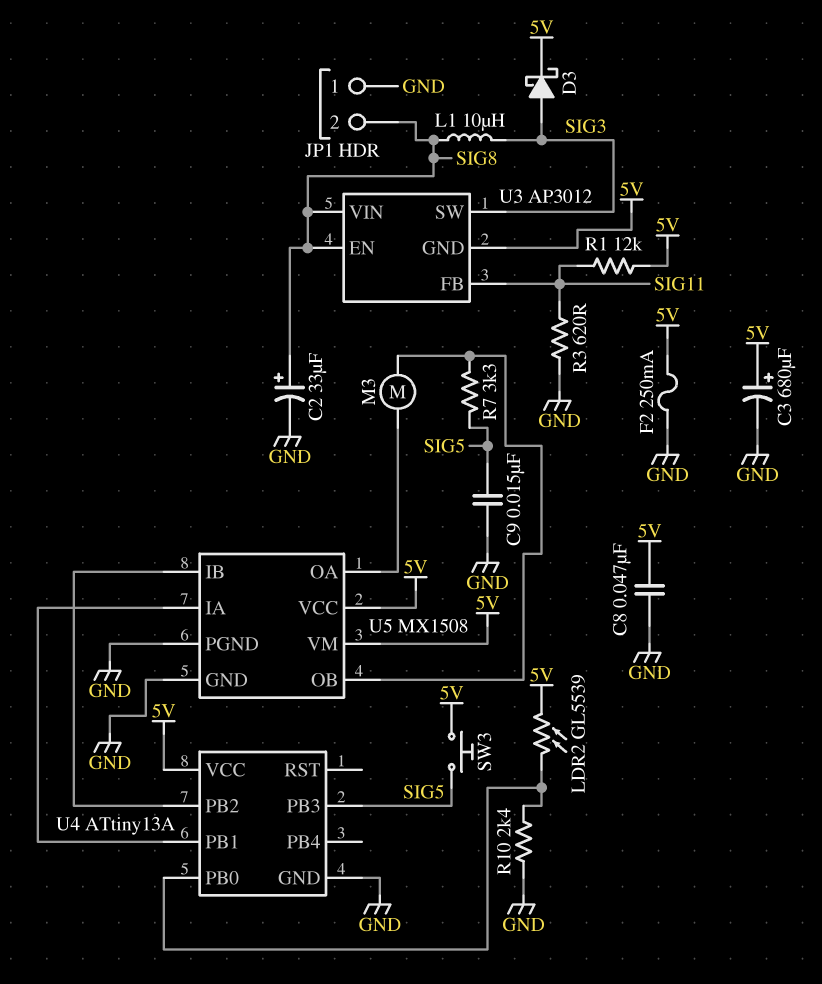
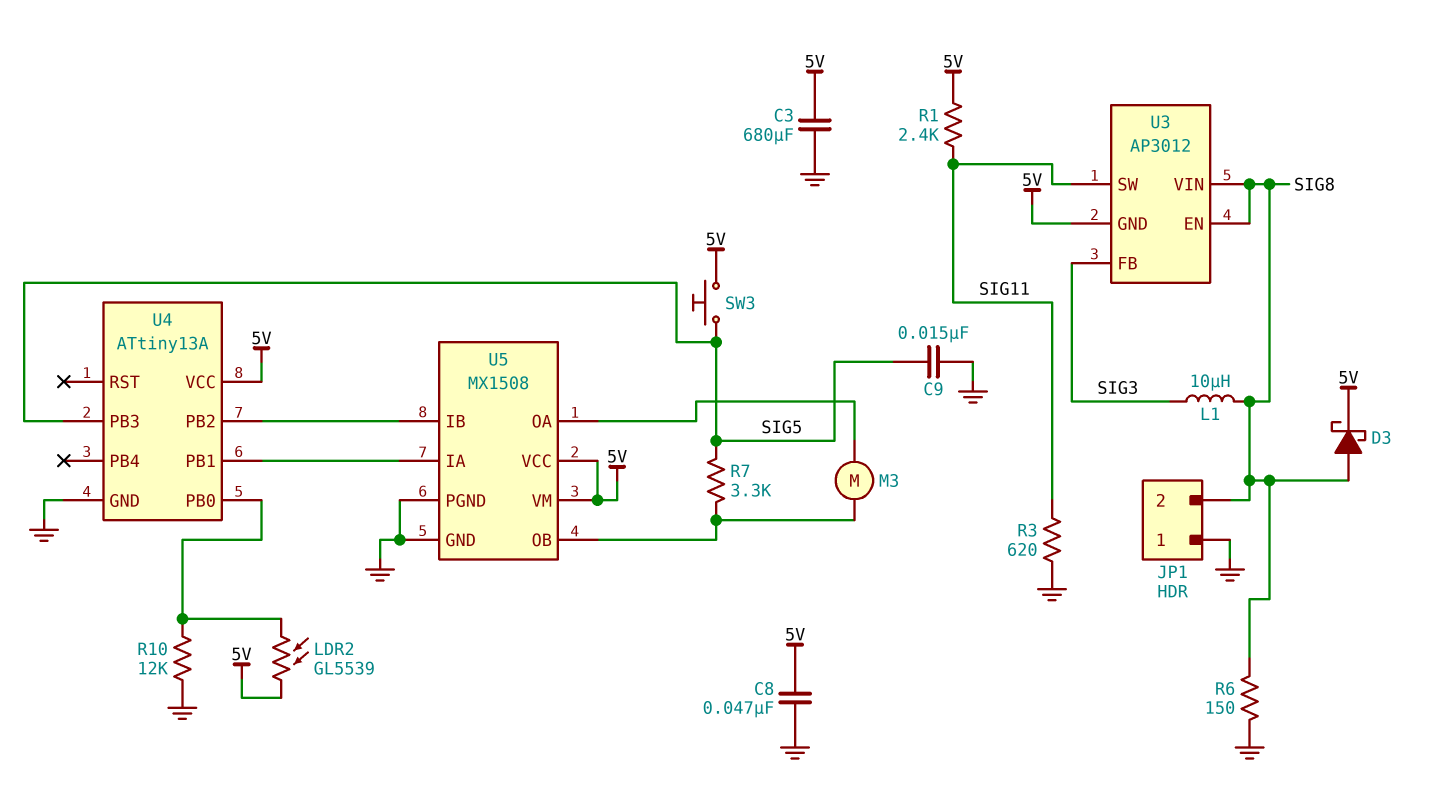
C2: 33uF (plus SIG8, minus GND) -> none
C3: 680uF (plus 5V, minus GND) -> 680uF (5V, GND)
D3: schottky (A SIG3, K 5V) -> schottky (A SIG8, K 5V)
F2: 250mA (5V, GND) -> none
R1: 12k (5V, SIG11) -> 2.4k (5V, SIG11)
R6: none -> 150 (GND, SIG8)
R10: 2.4k (GND, U4/PB0) -> 12k (GND, U4/PB0)
U3 pin FB: SIG11 -> SIG3
U3 pin SW: SIG3 -> SIG11

